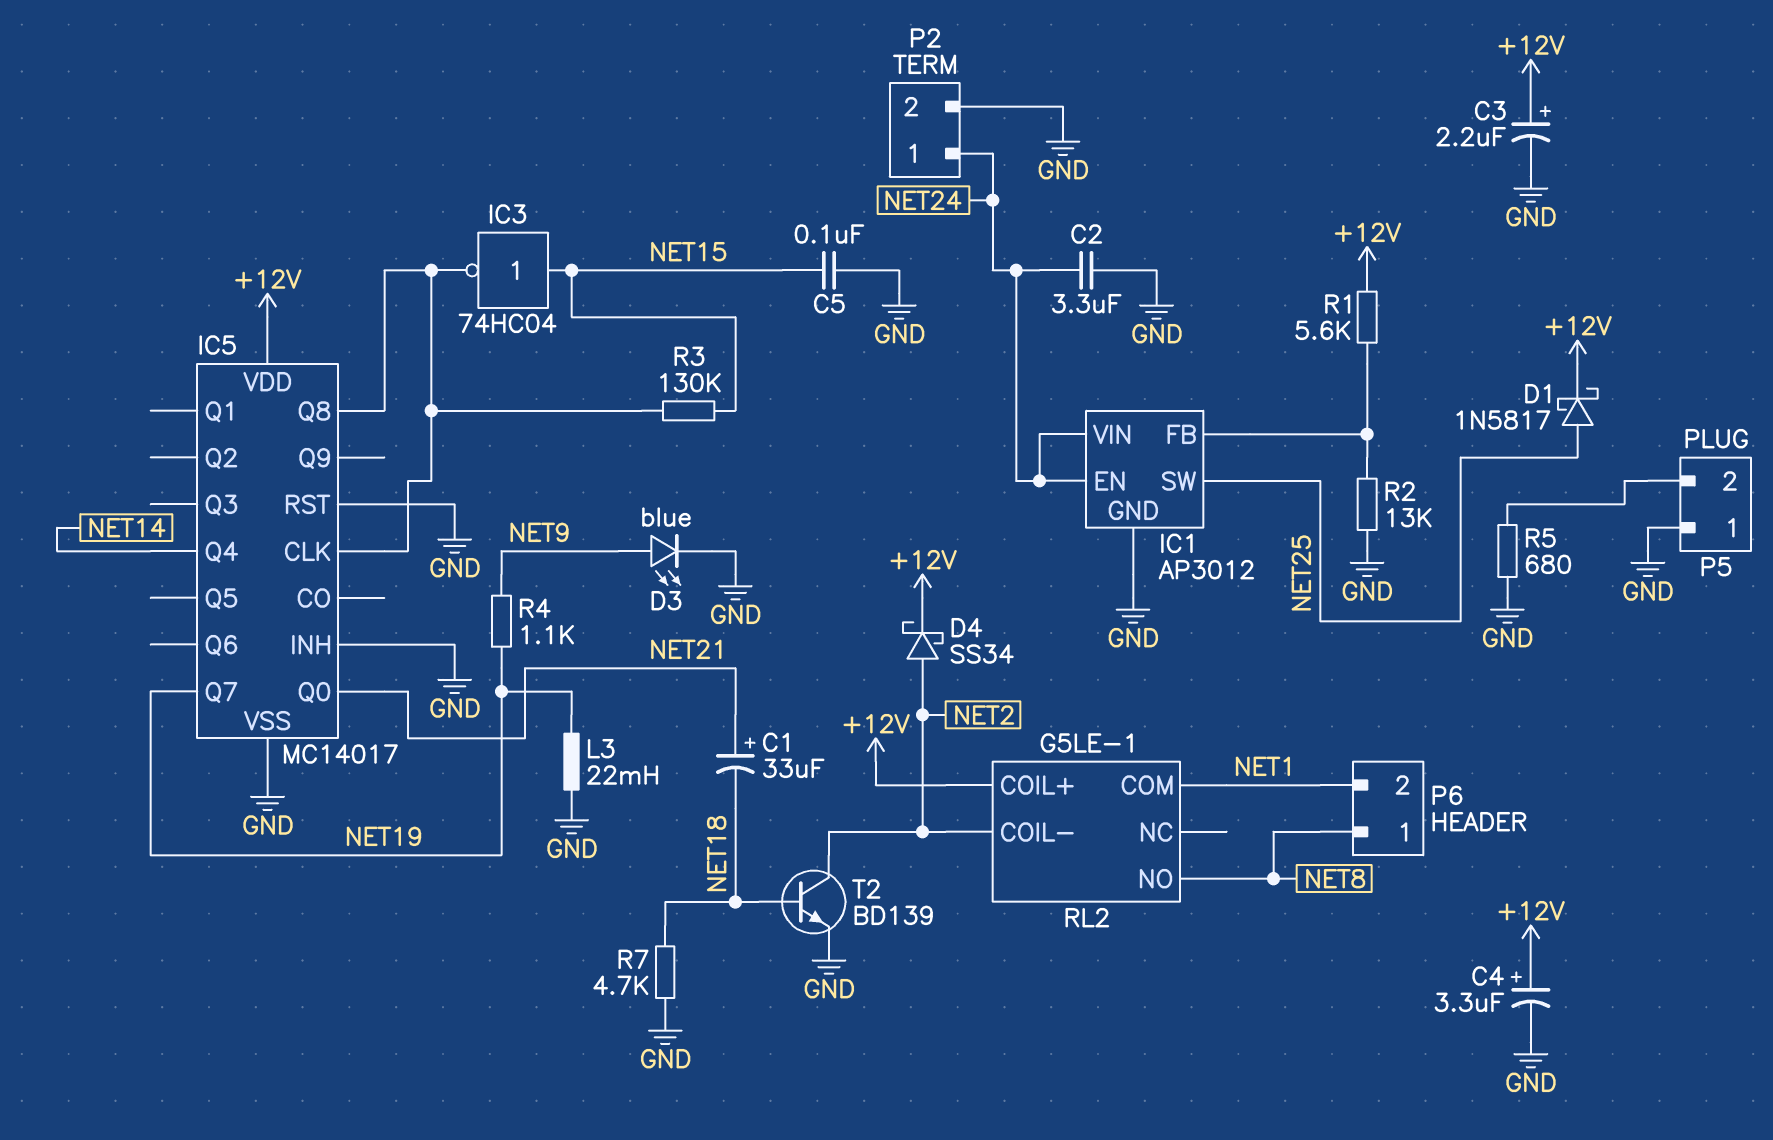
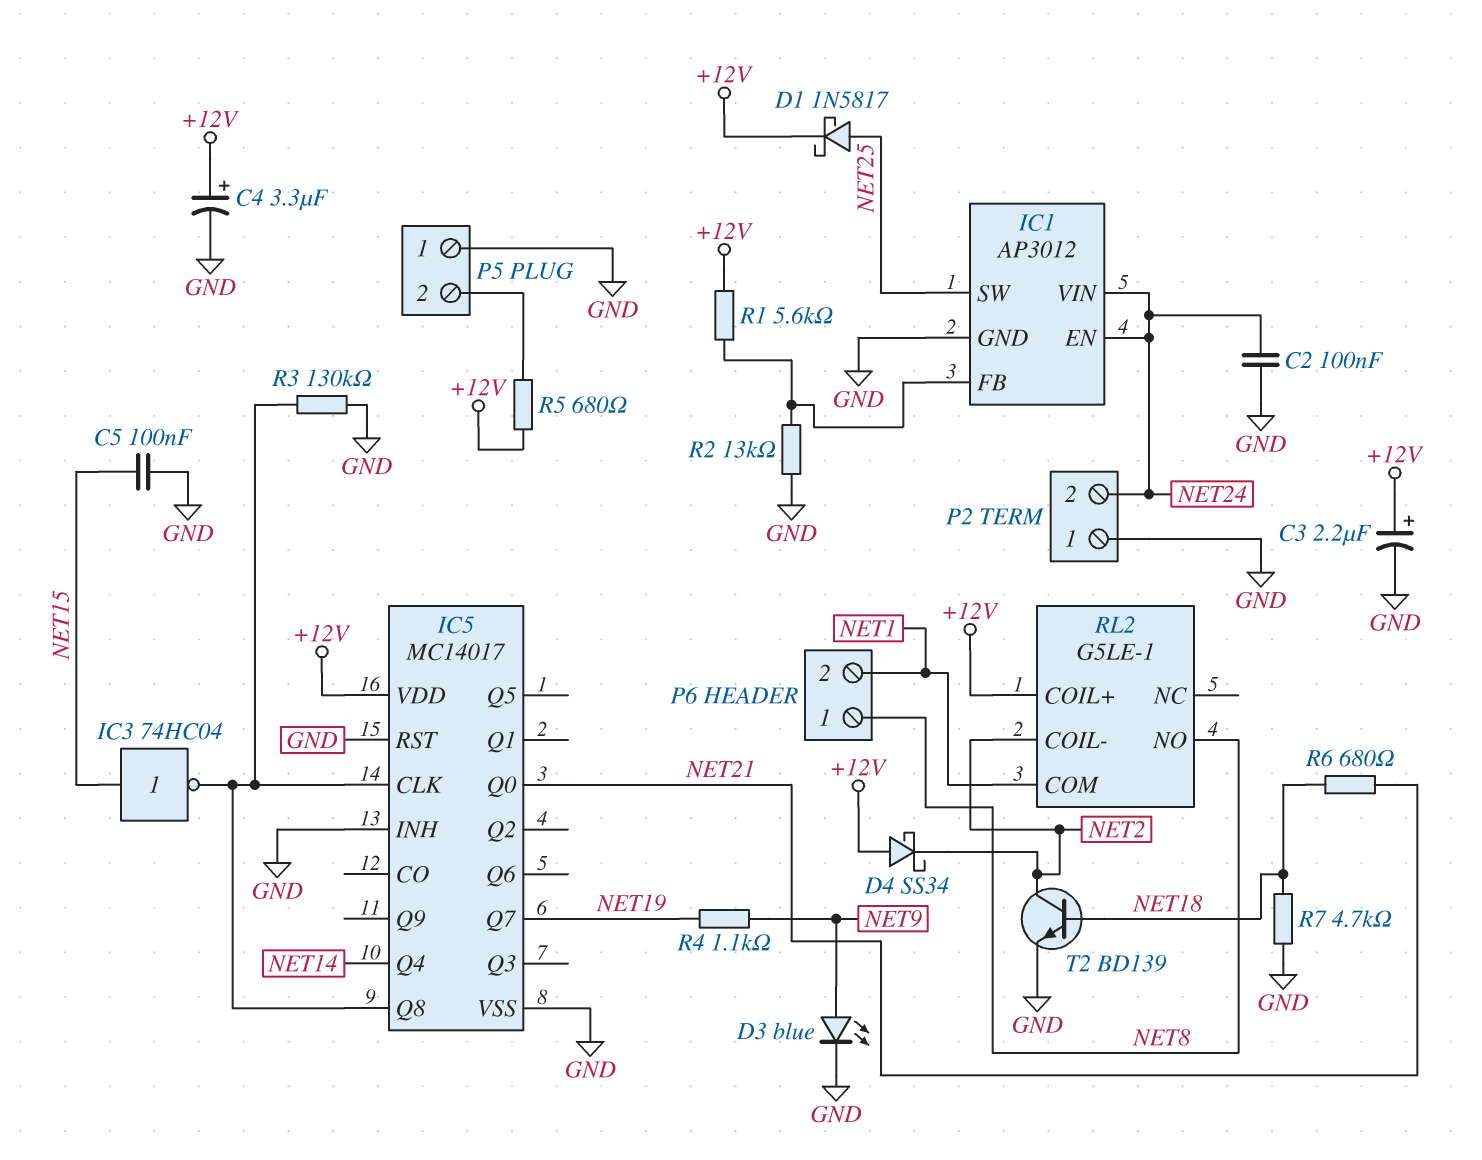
C1: 33uF (plus NET21, minus NET18) -> none
C2: 3.3uF (GND, NET24) -> 100nF (GND, NET24)
D4: schottky SS34 (A NET2, K +12V) -> schottky SS34 (A +12V, K NET2)
L3: 22mH (GND, NET19) -> none
P2 pin 1: NET24 -> GND
P2 pin 2: GND -> NET24
R3: 130k (IC5/CLK, NET15) -> 130k (GND, IC5/CLK)
R5: 680 (GND, P5/2) -> 680 (+12V, P5/2)
R6: none -> 680 (NET18, NET21)

